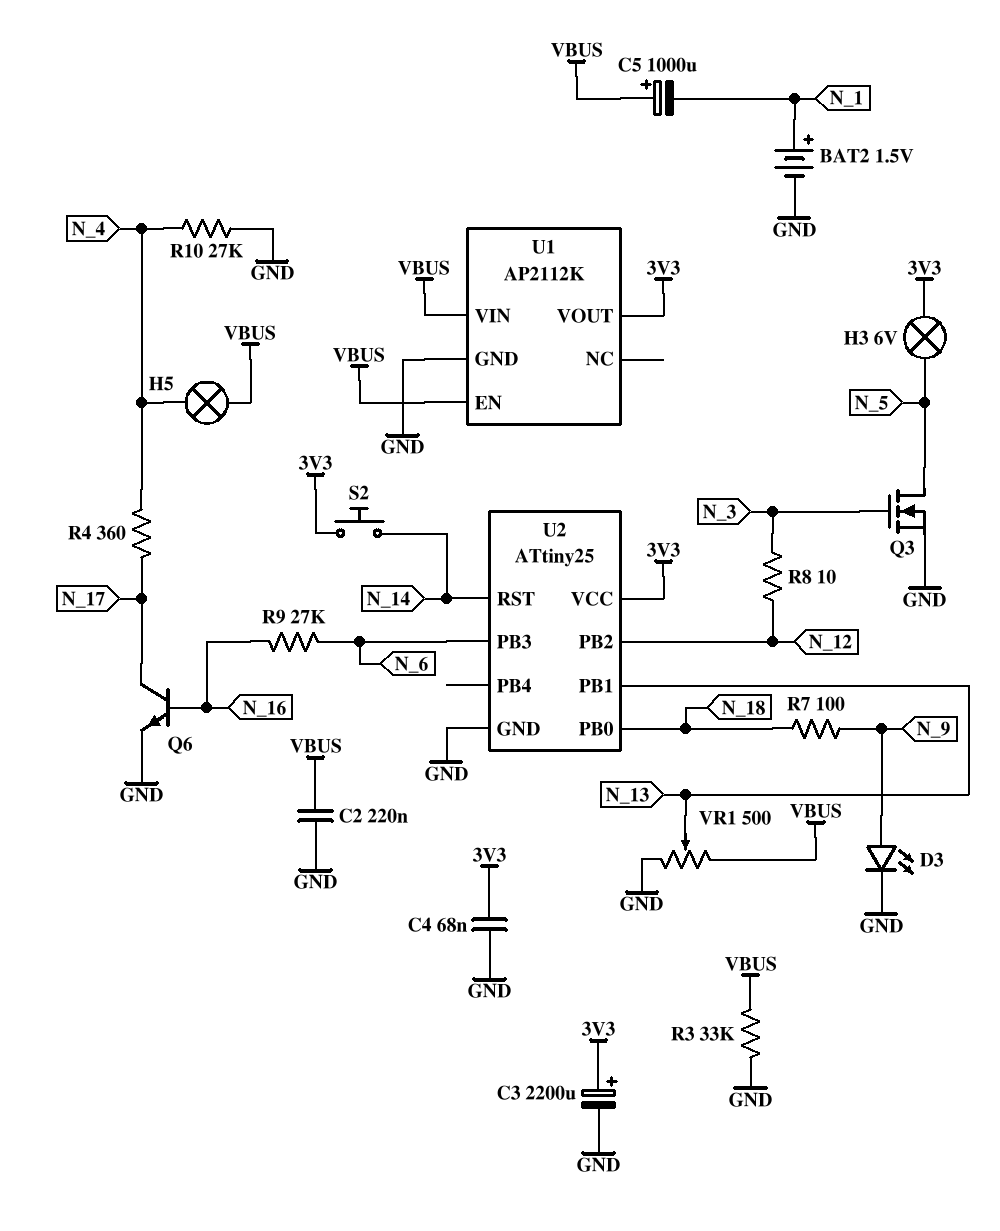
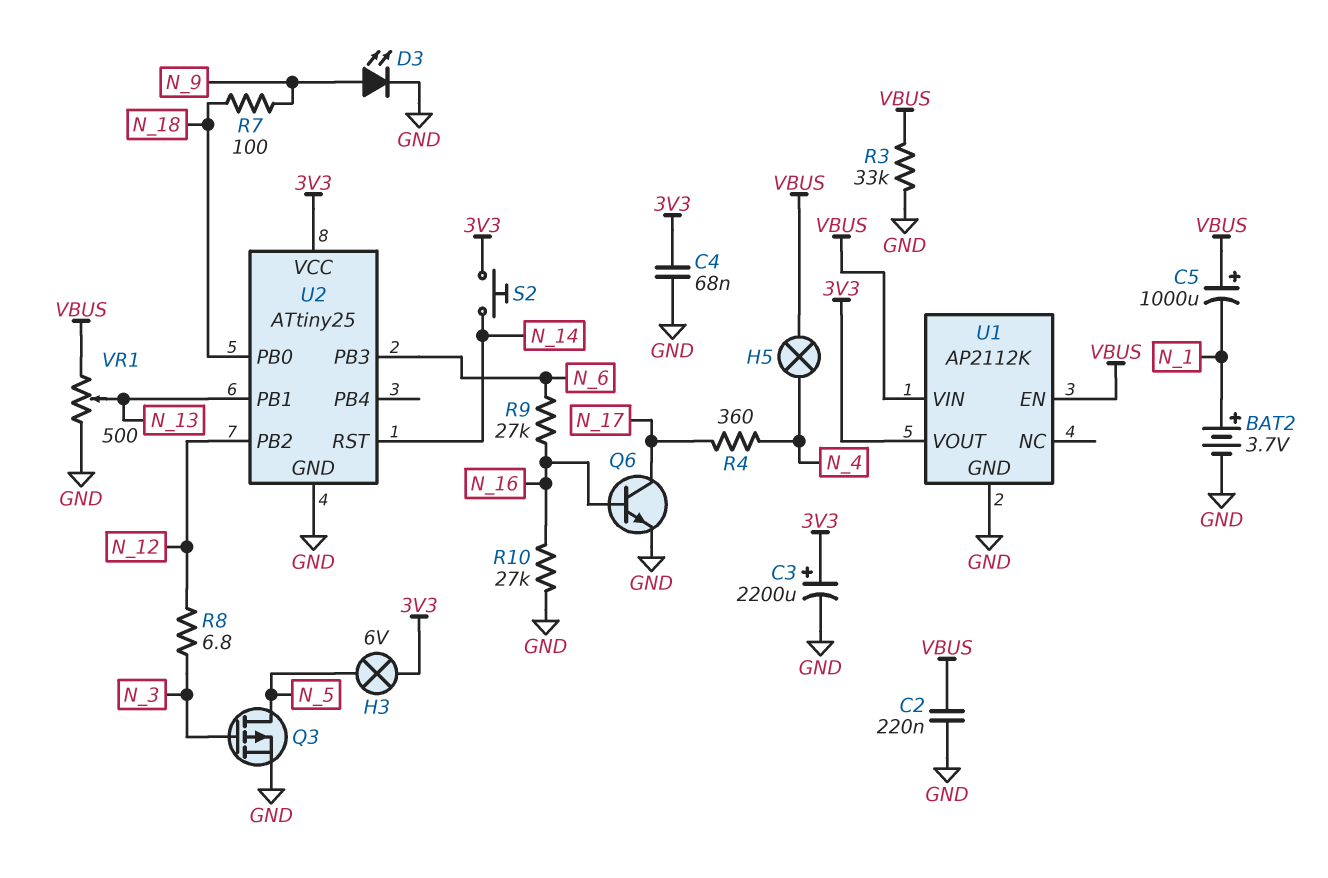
BAT2: 1.5V (plus N_1, minus GND) -> 3.7V (plus N_1, minus GND)
Q3: NMOS (G N_3, D N_5, S GND) -> PMOS (G N_3, D N_5, S GND)
R8: 10 (N_3, N_12) -> 6.8 (N_3, N_12)
R10: 27k (GND, N_4) -> 27k (GND, N_16)

